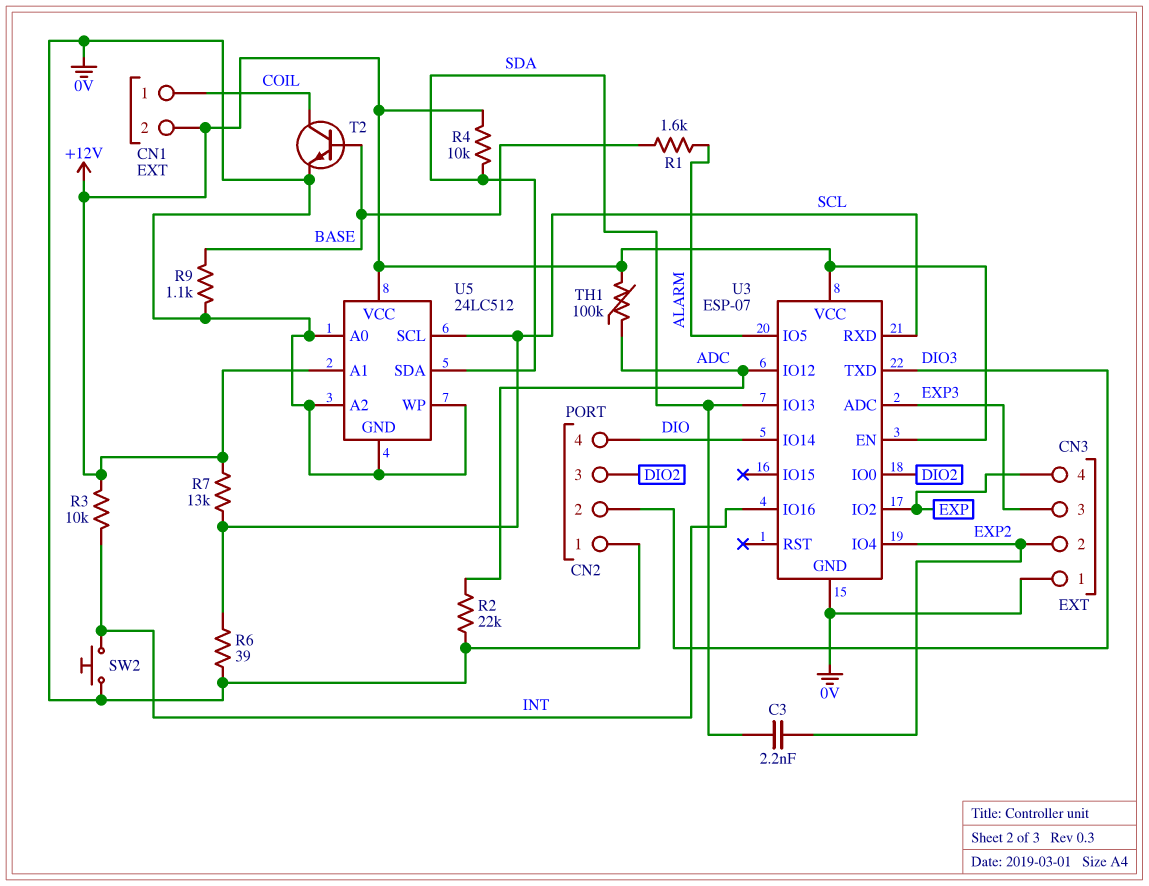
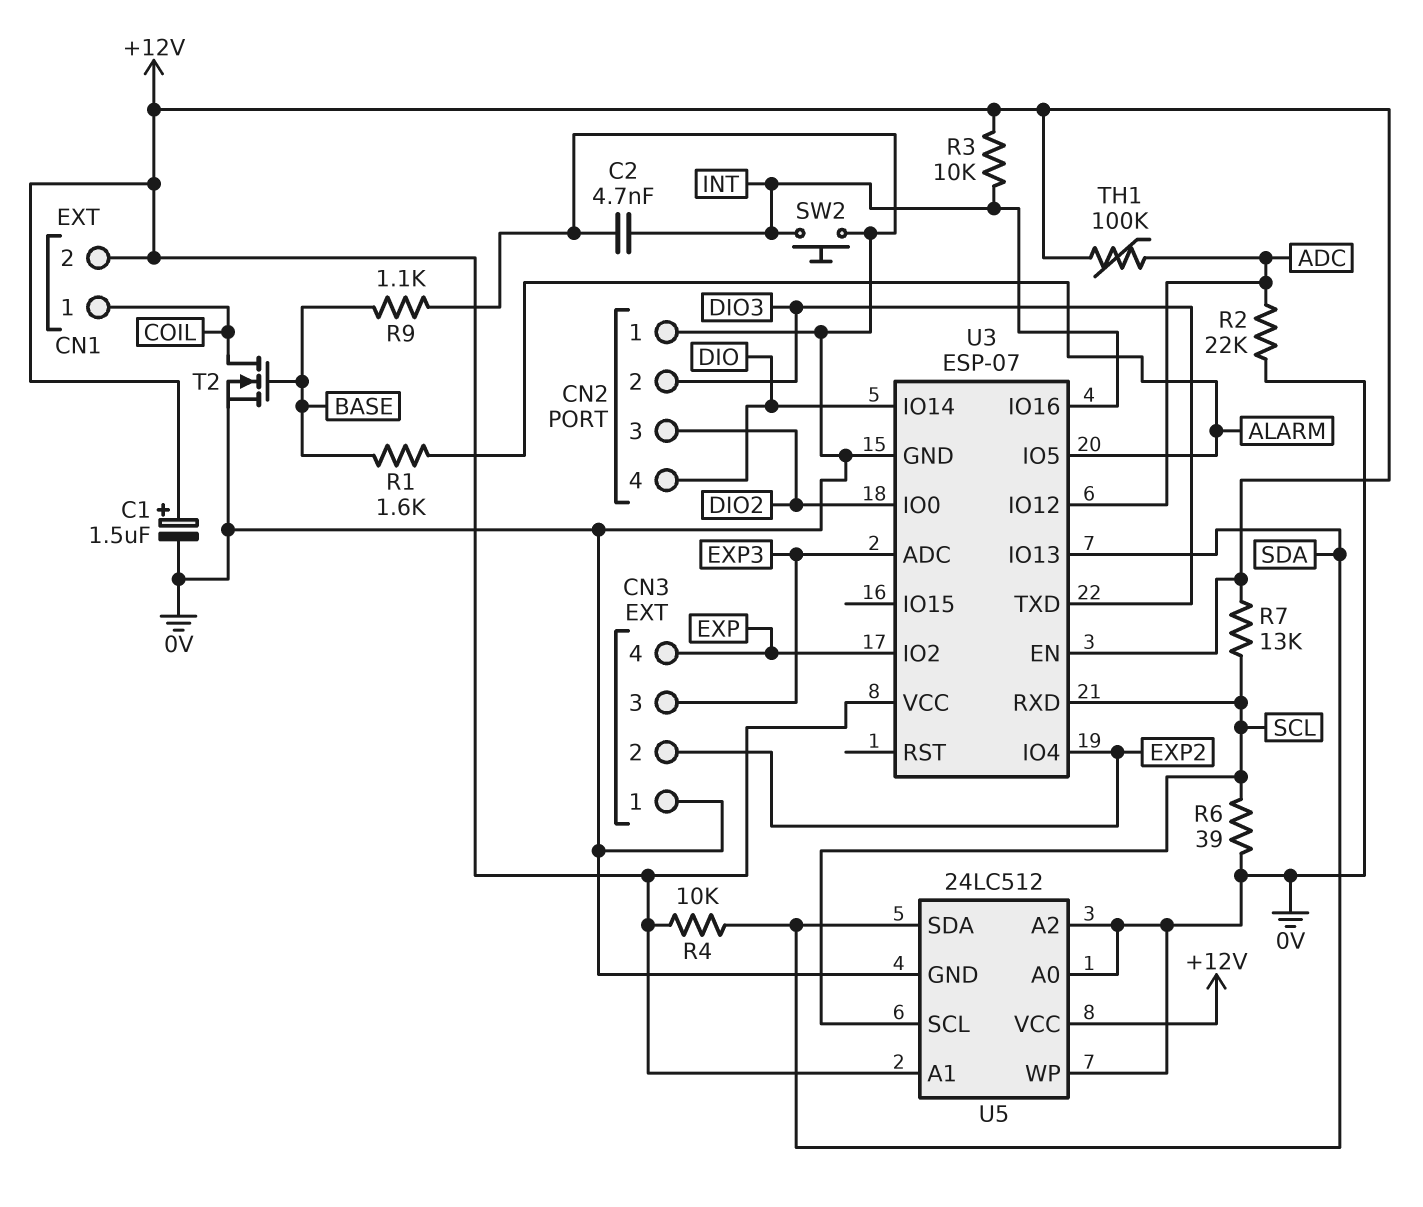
C1: none -> 1.5uF (plus +12V, minus 0V)
C2: none -> 4.7nF (0V, INT)
C3: 2.2nF (EXP2, SDA) -> none
T2: NPN (B BASE, C COIL, E 0V) -> NMOS (G BASE, D COIL, S 0V)

